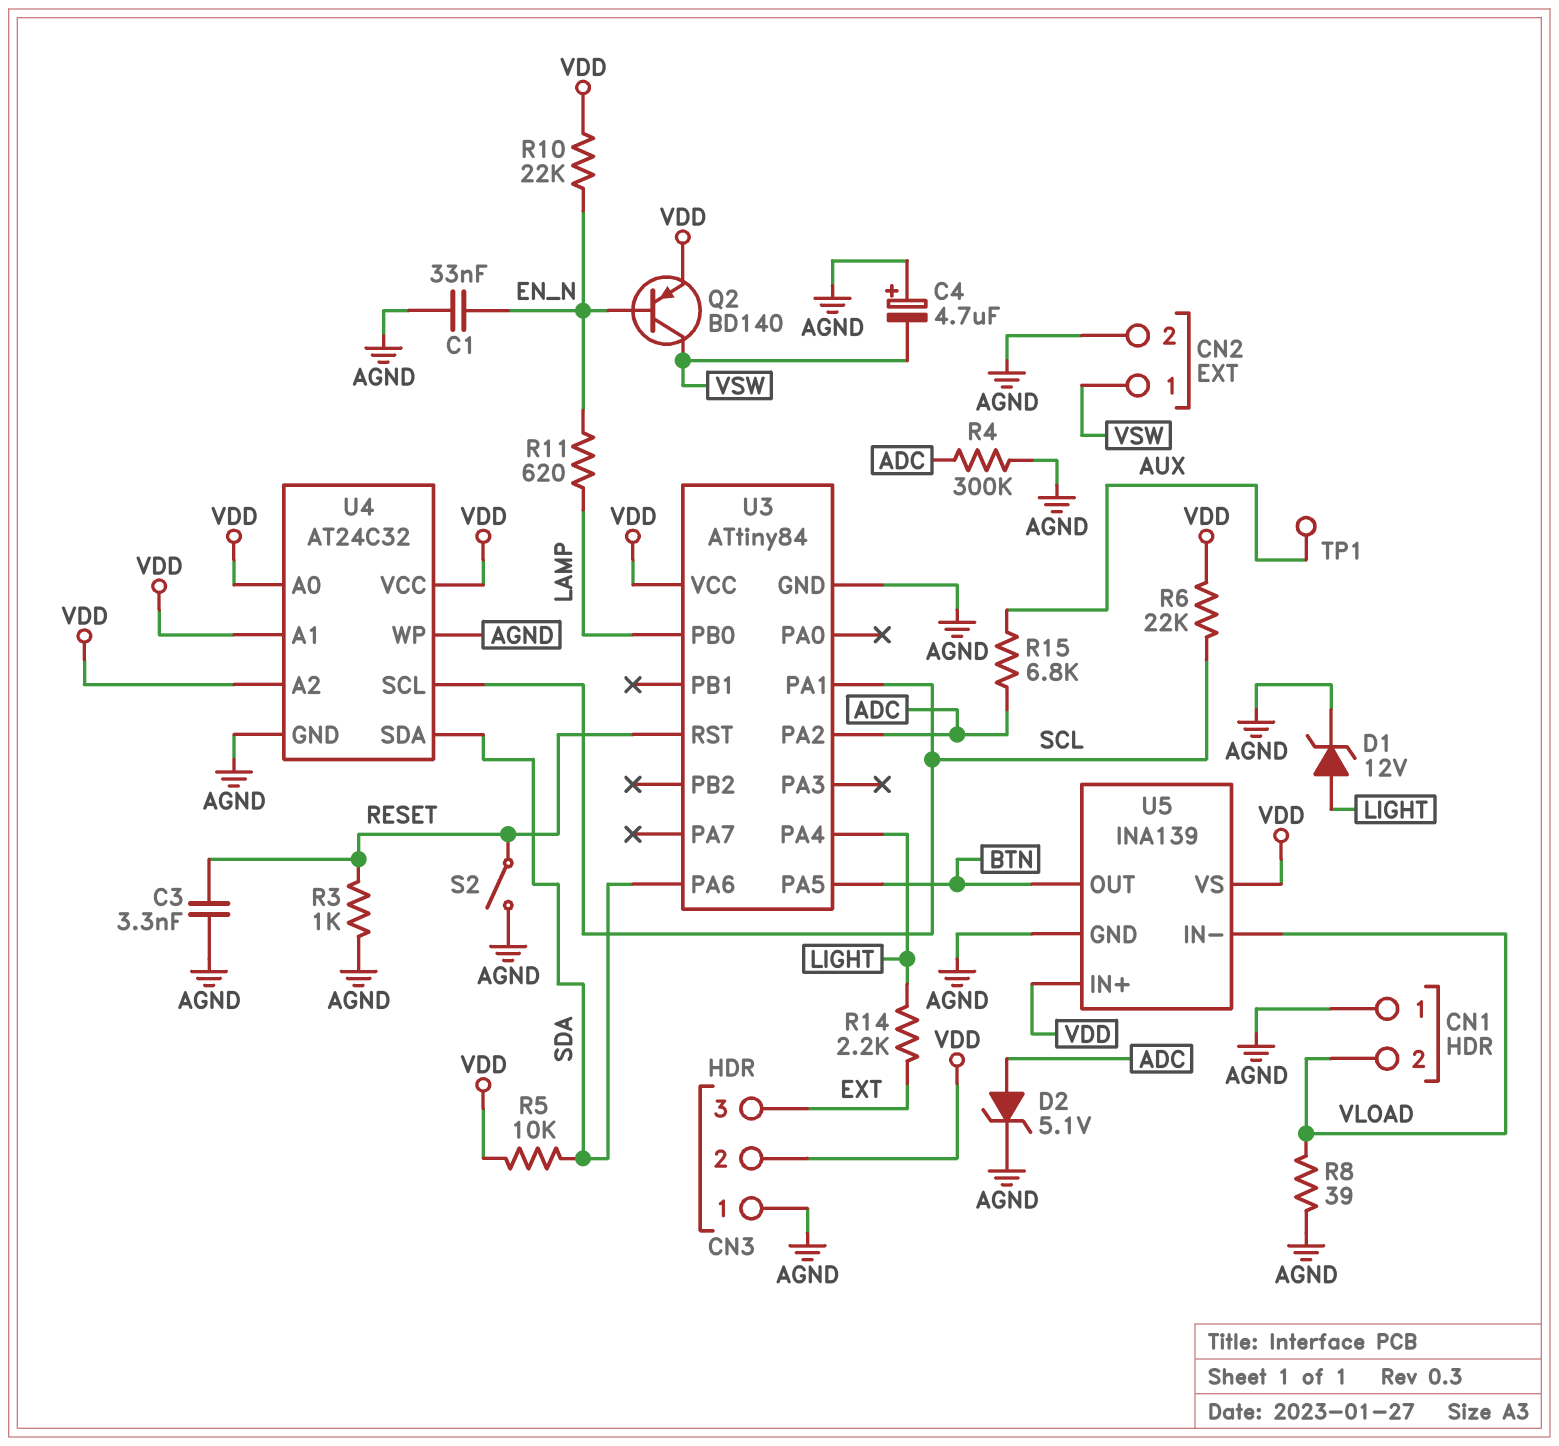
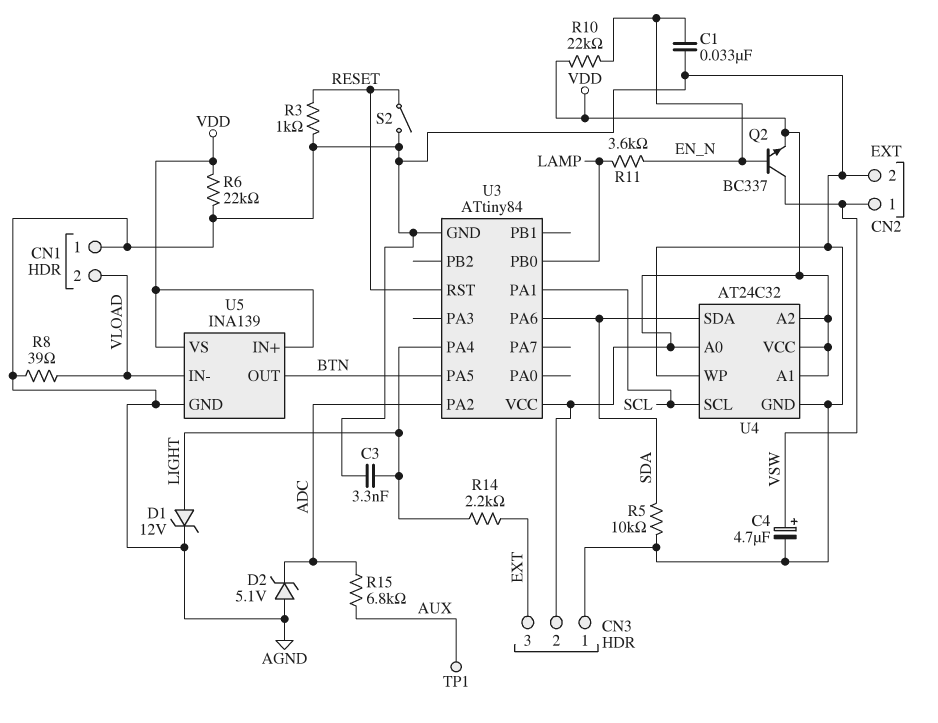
C3: 3.3nF (AGND, RESET) -> 3.3nF (AGND, LIGHT)
C4: 4.7uF (plus AGND, minus VSW) -> 4.7uF (plus VSW, minus AGND)
D2: zener 5.1V (A ADC, K AGND) -> zener 5.1V (A AGND, K ADC)
Q2: PNP BD140 (B EN_N, C VSW, E VDD) -> NPN BC337 (B EN_N, C VSW, E VDD)
R4: 300k (ADC, AGND) -> none
R5: 10k (SDA, VDD) -> 10k (AGND, SDA)
R6: 22k (SCL, VDD) -> 22k (AGND, VDD)
R11: 620 (EN_N, LAMP) -> 3.6k (EN_N, LAMP)

